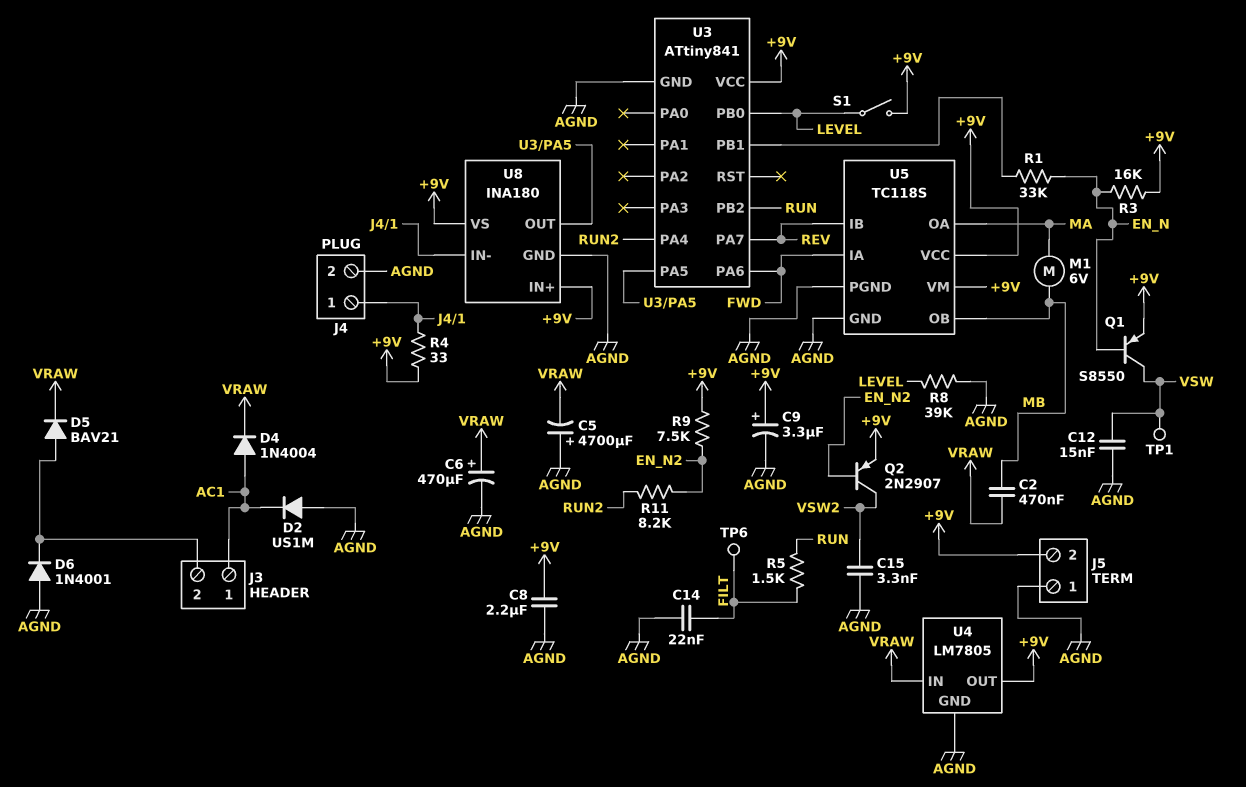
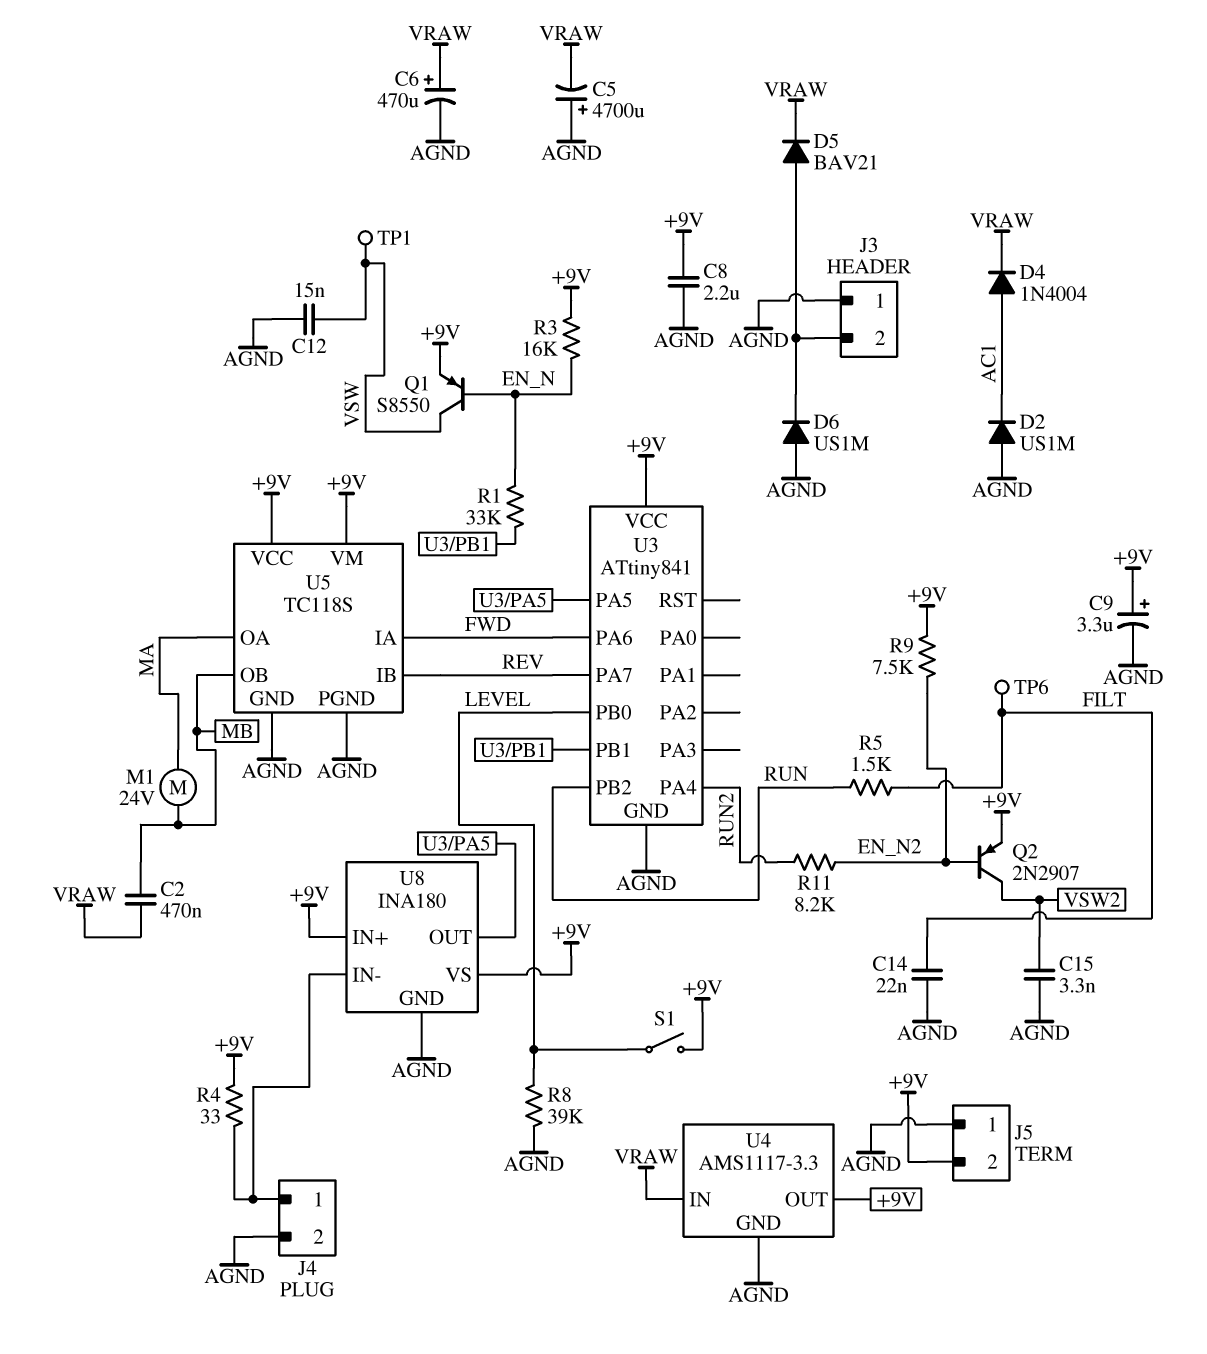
D6: diode 1N4001 (A AGND, K J3/2) -> diode US1M (A AGND, K J3/2)
J3 pin 1: AC1 -> AGND
M1: motor 6V (MA, MB) -> motor 24V (MA, MB)
U4: LM7805 -> AMS1117-3.3

